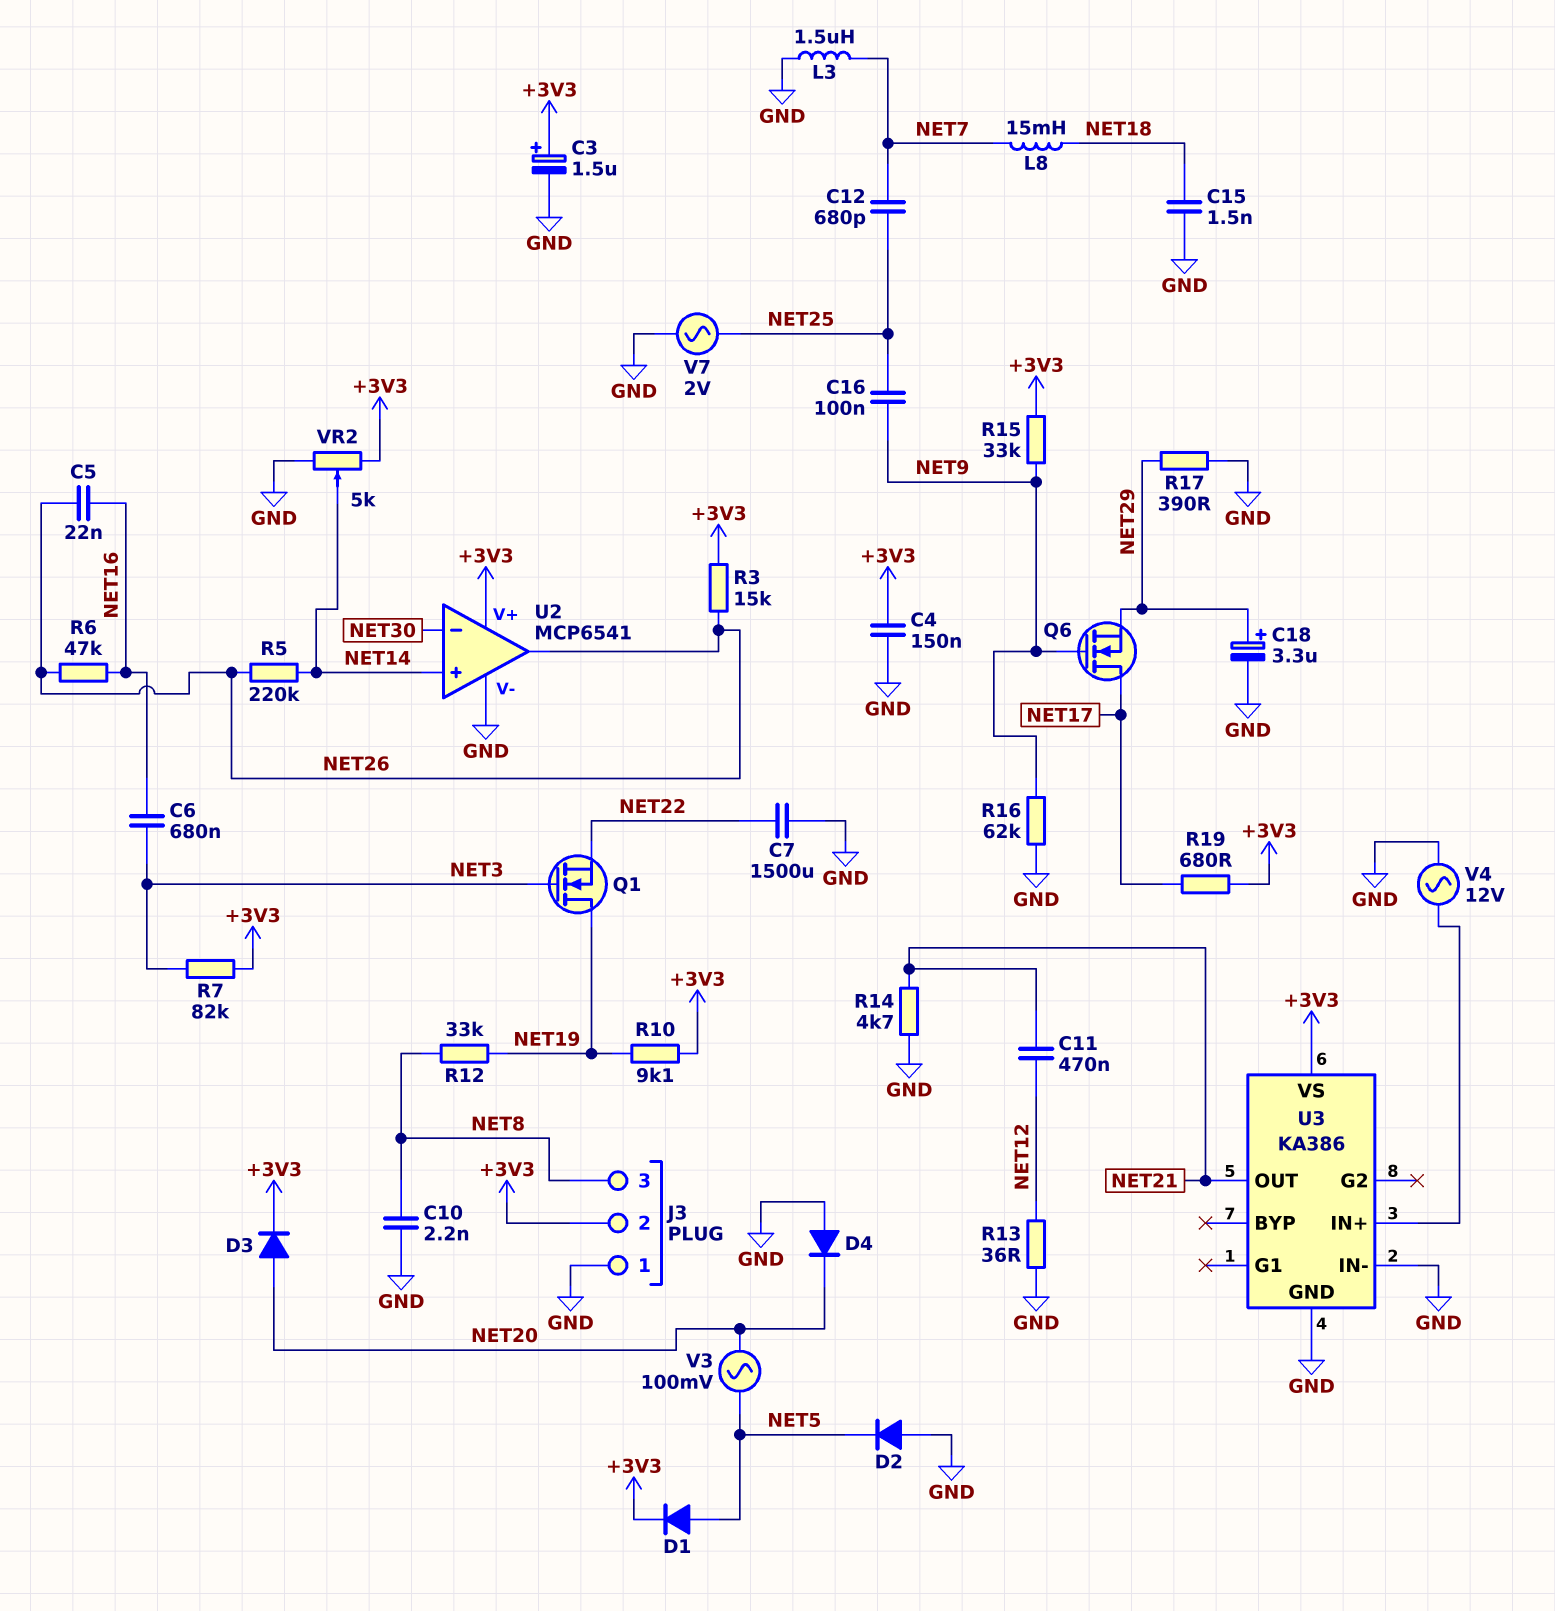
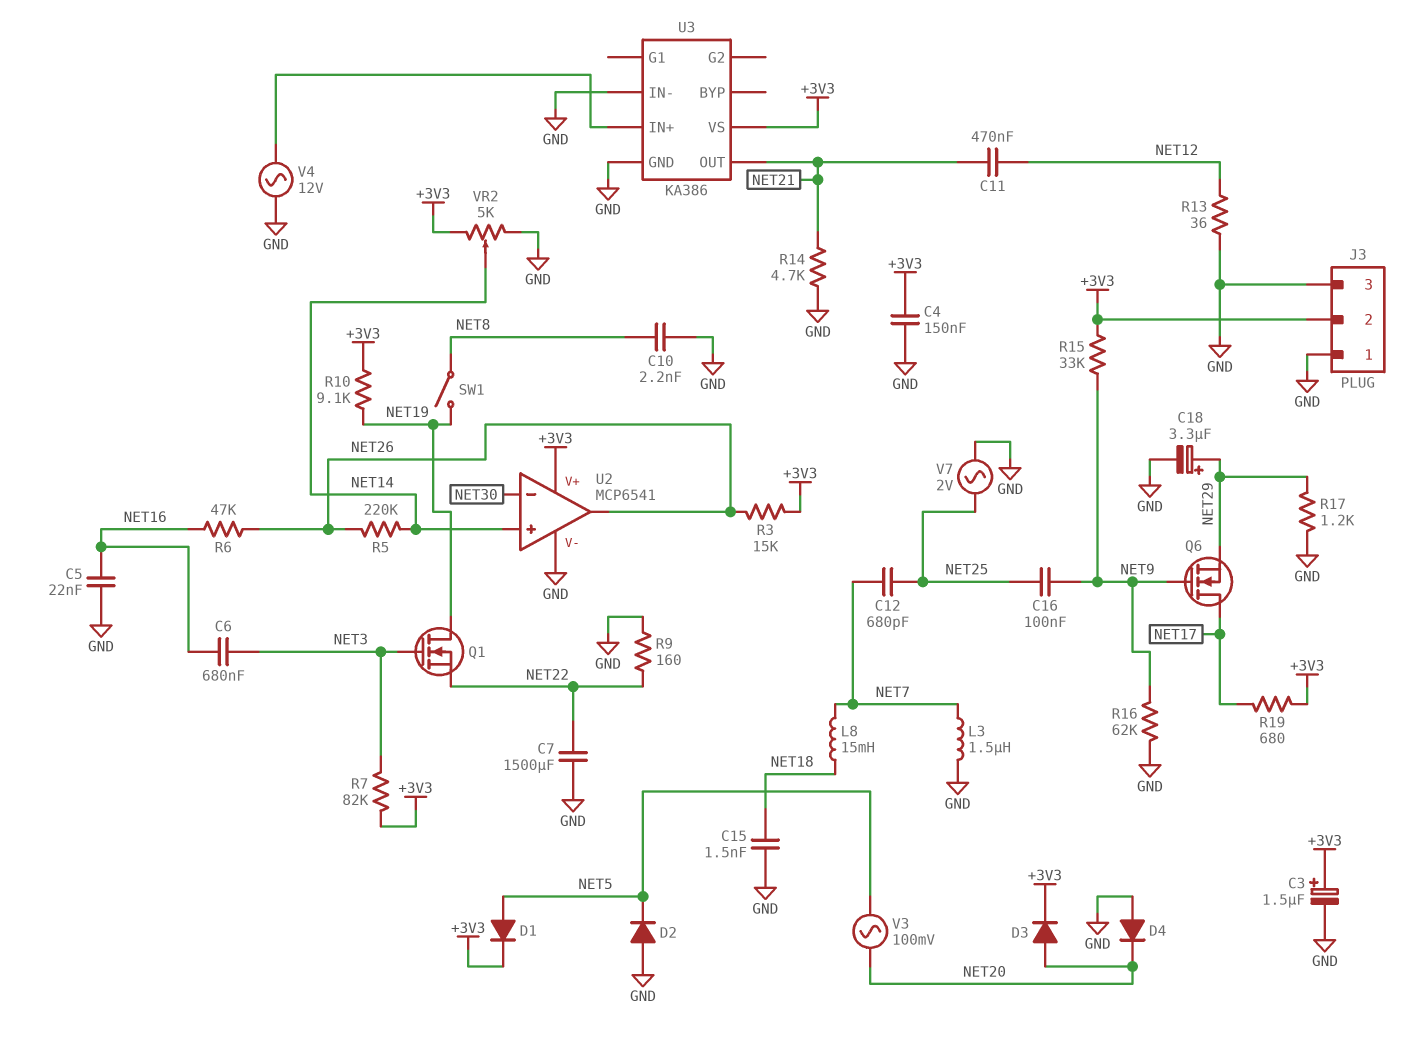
C5: 22nF (NET16, NET26) -> 22nF (GND, NET16)
J3 pin 3: NET8 -> GND
R9: none -> 160 (GND, NET22)
R12: 33k (NET8, NET19) -> none
R17: 390 (GND, NET29) -> 1.2k (GND, NET29)
SW1: none -> switch (NET8, NET19)

